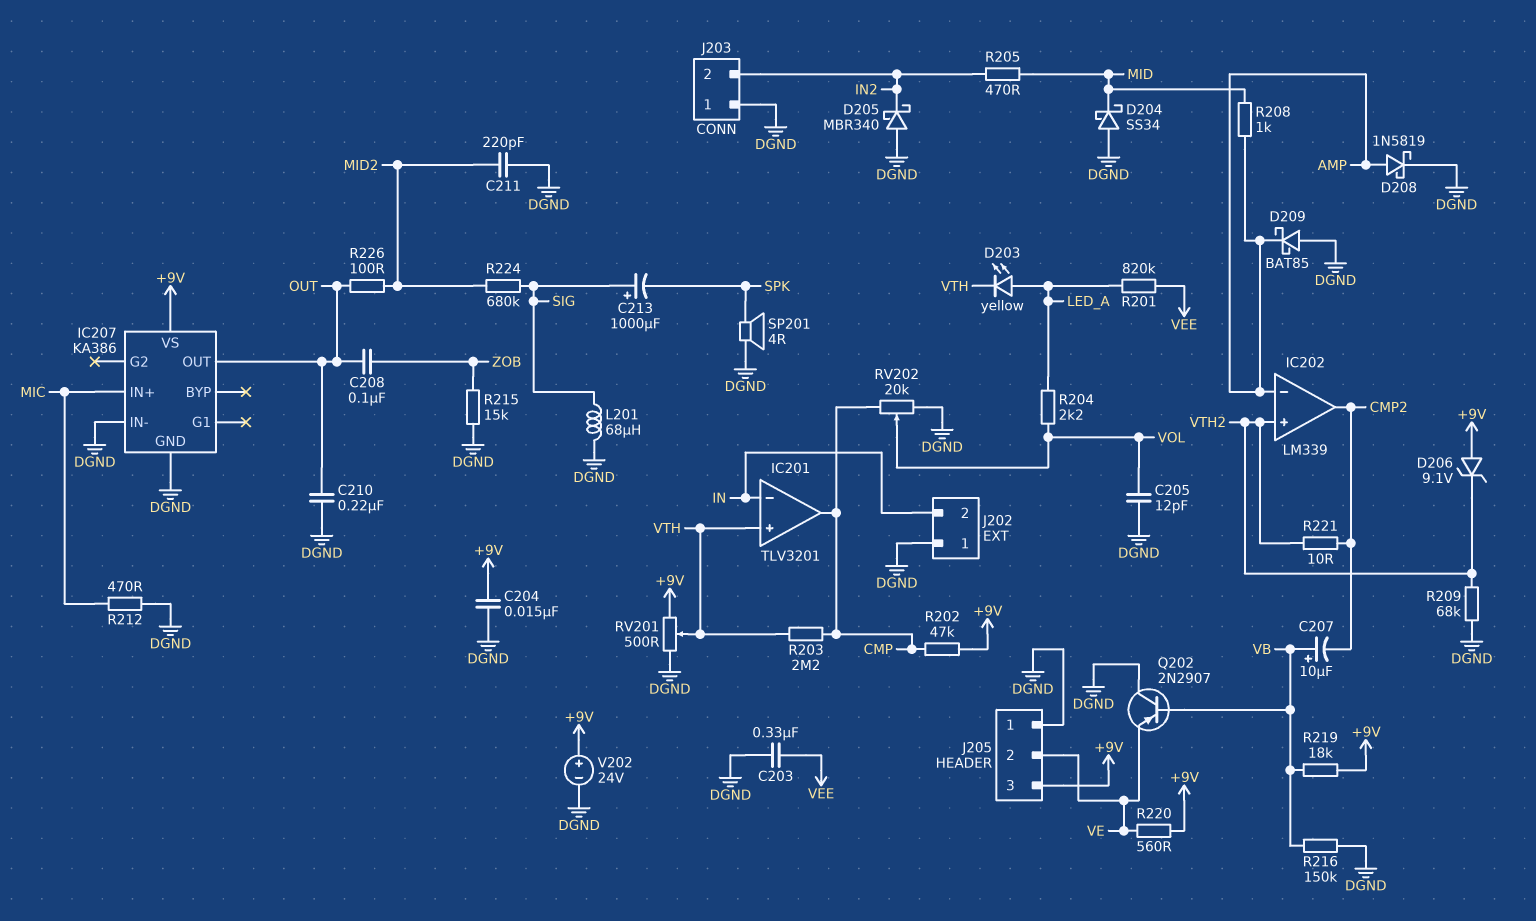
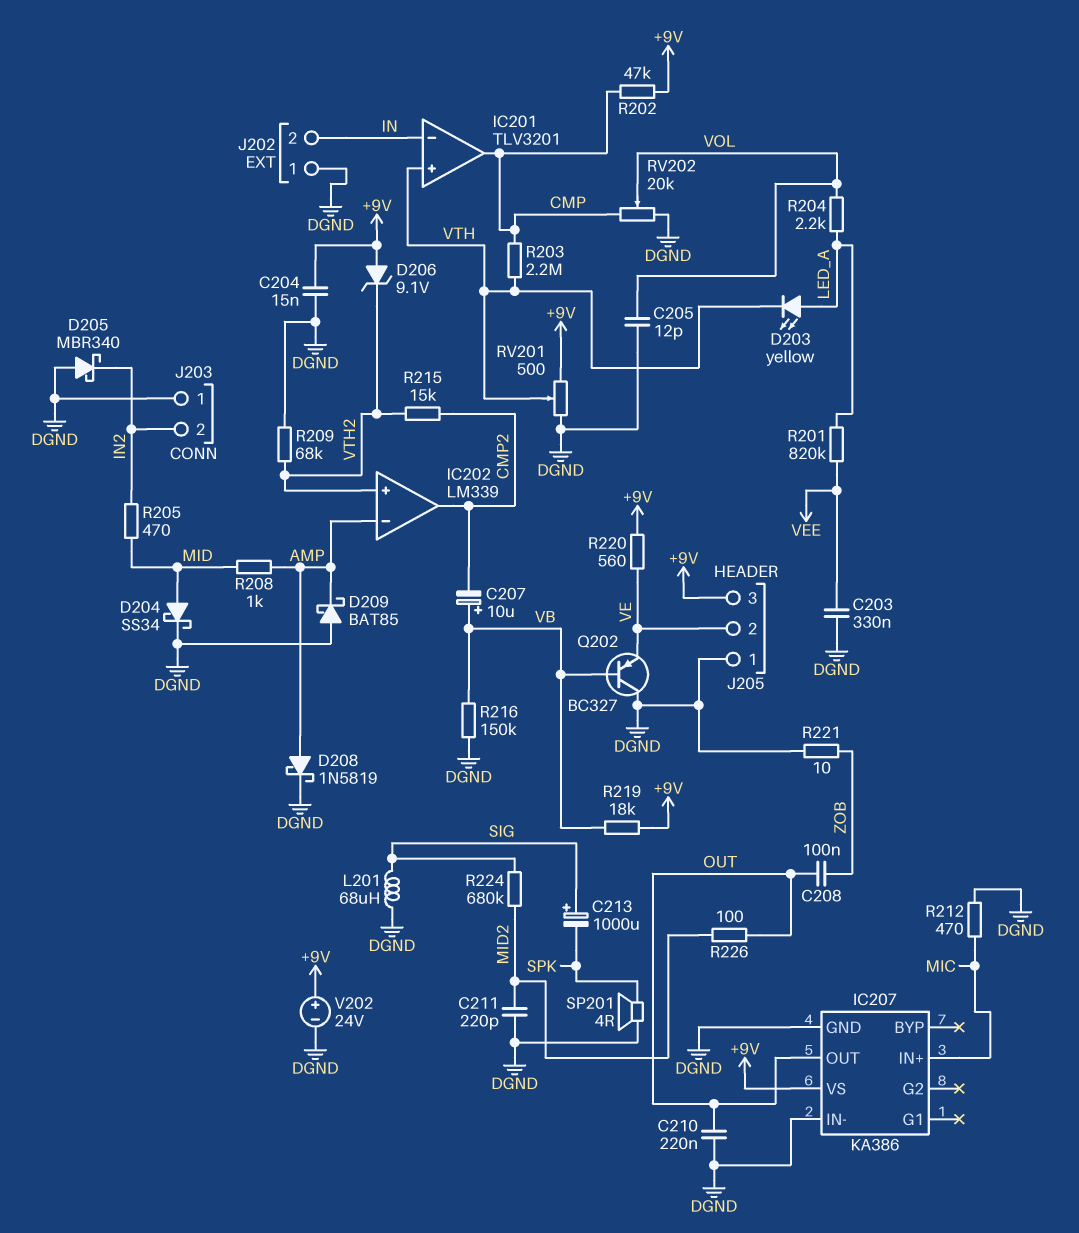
D204: schottky SS34 (A DGND, K MID) -> schottky SS34 (A MID, K DGND)
Q202: PNP 2N2907 (B VB, C DGND, E VE) -> PNP BC327 (B VB, C DGND, E VE)
R215: 15k (DGND, ZOB) -> 15k (CMP2, VTH2)
R221: 10 (CMP2, VTH2) -> 10 (DGND, ZOB)

